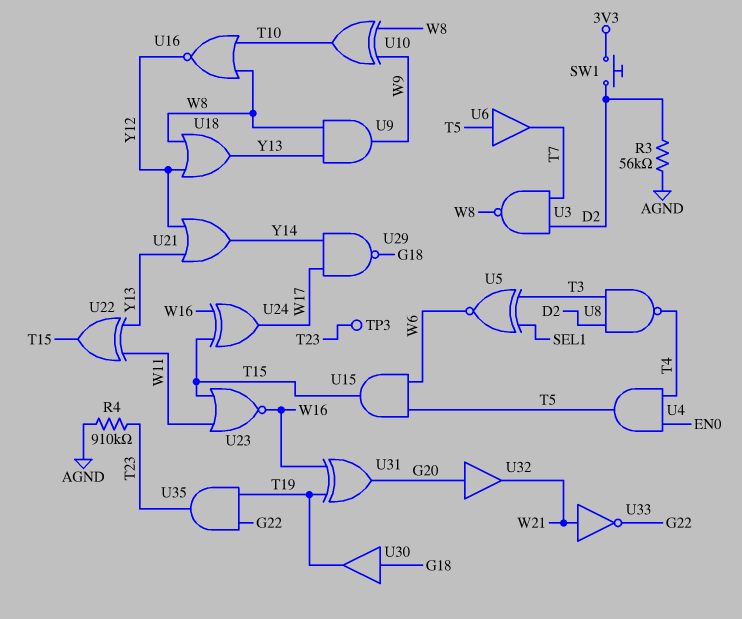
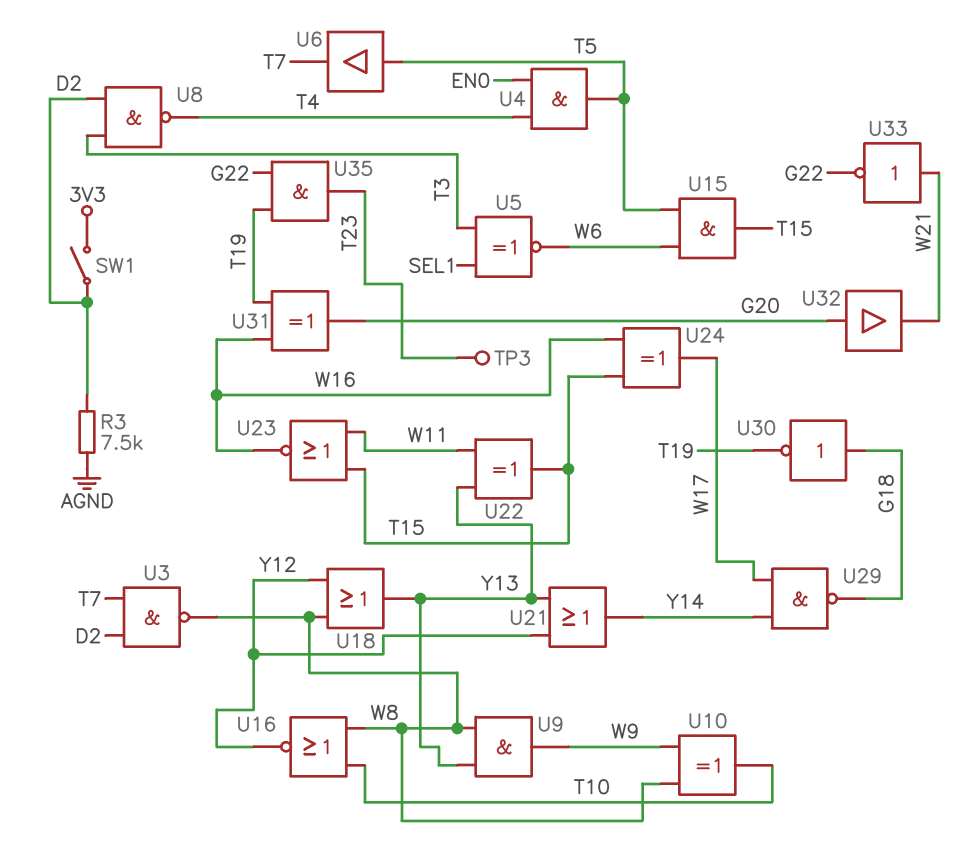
R3: 56k (AGND, D2) -> 7.5k (AGND, D2)
R4: 910k (AGND, T23) -> none
SW1: button (3V3, D2) -> switch (3V3, D2)
U30: buffer (in G18, out T19) -> NOT (in G18, out T19)

